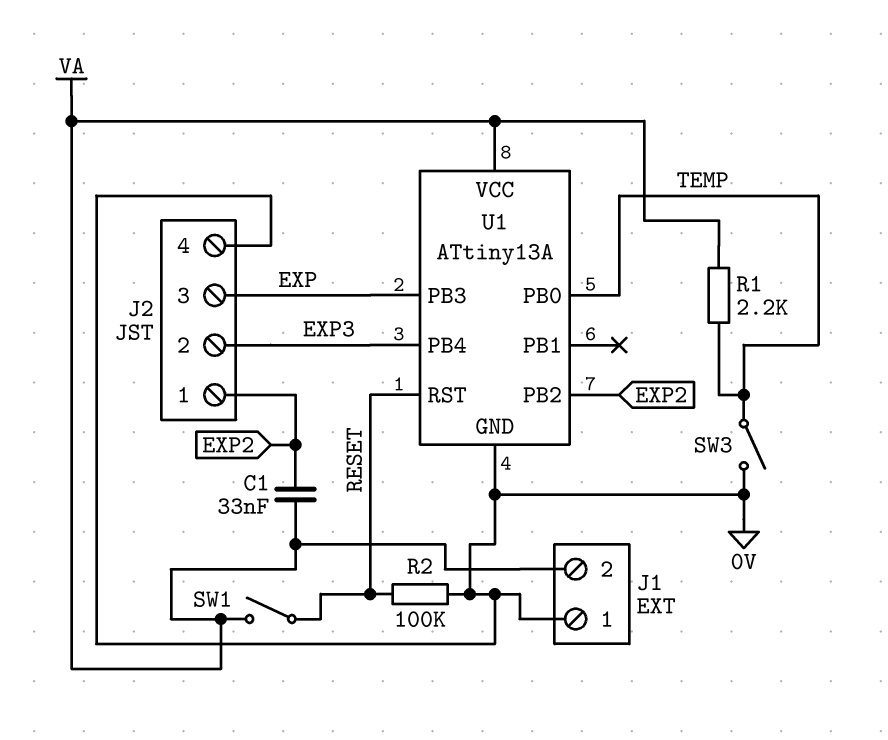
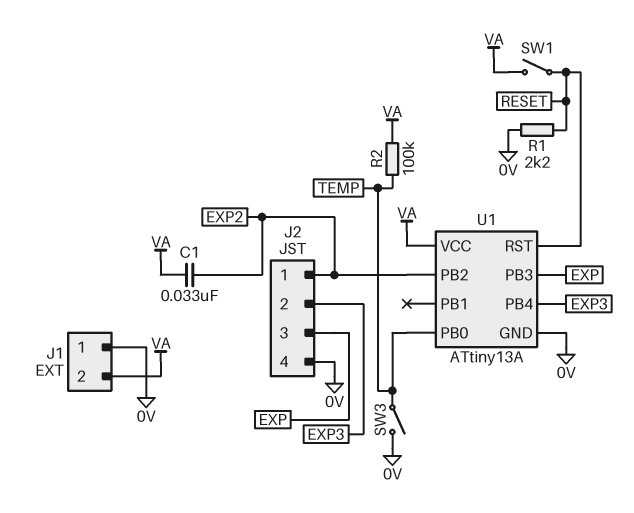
R1: 2.2k (TEMP, VA) -> 2.2k (0V, RESET)
R2: 100k (0V, RESET) -> 100k (TEMP, VA)

